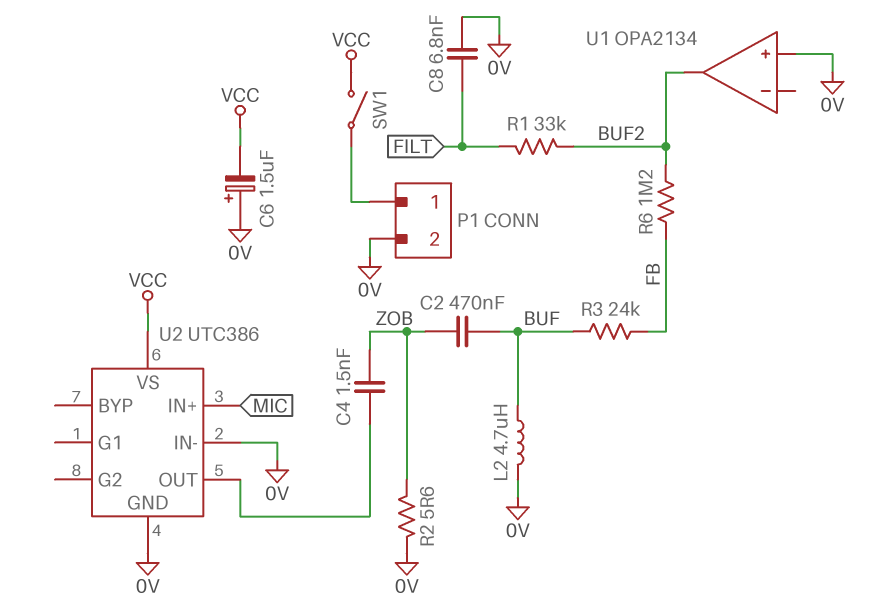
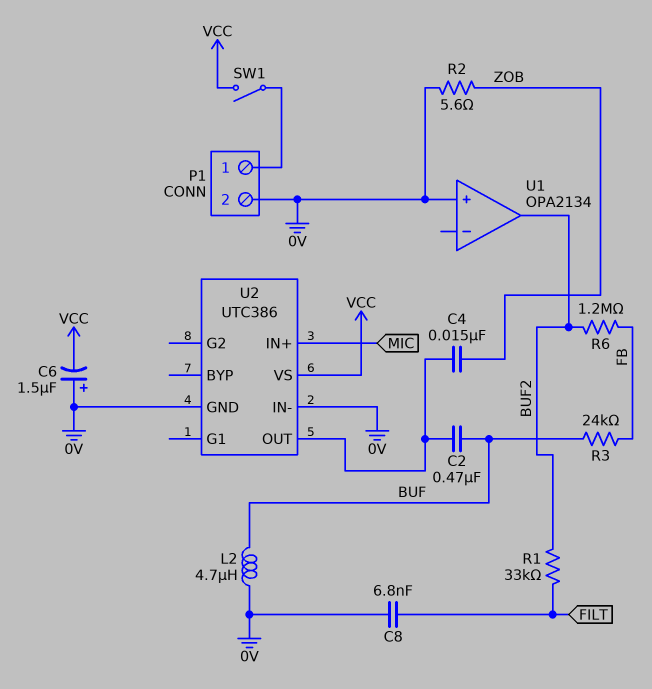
C2: 470nF (BUF, ZOB) -> 470nF (BUF, U2/OUT)
C4: 1.5nF (U2/OUT, ZOB) -> 15nF (U2/OUT, ZOB)

